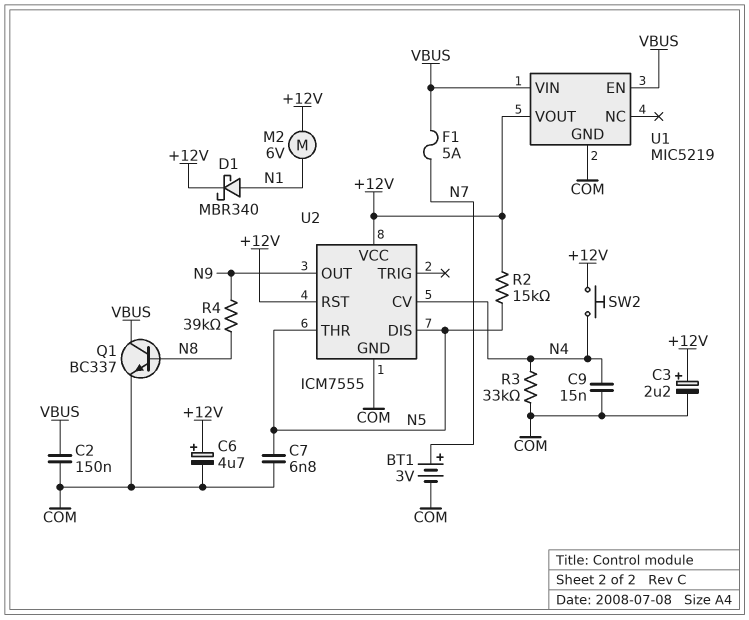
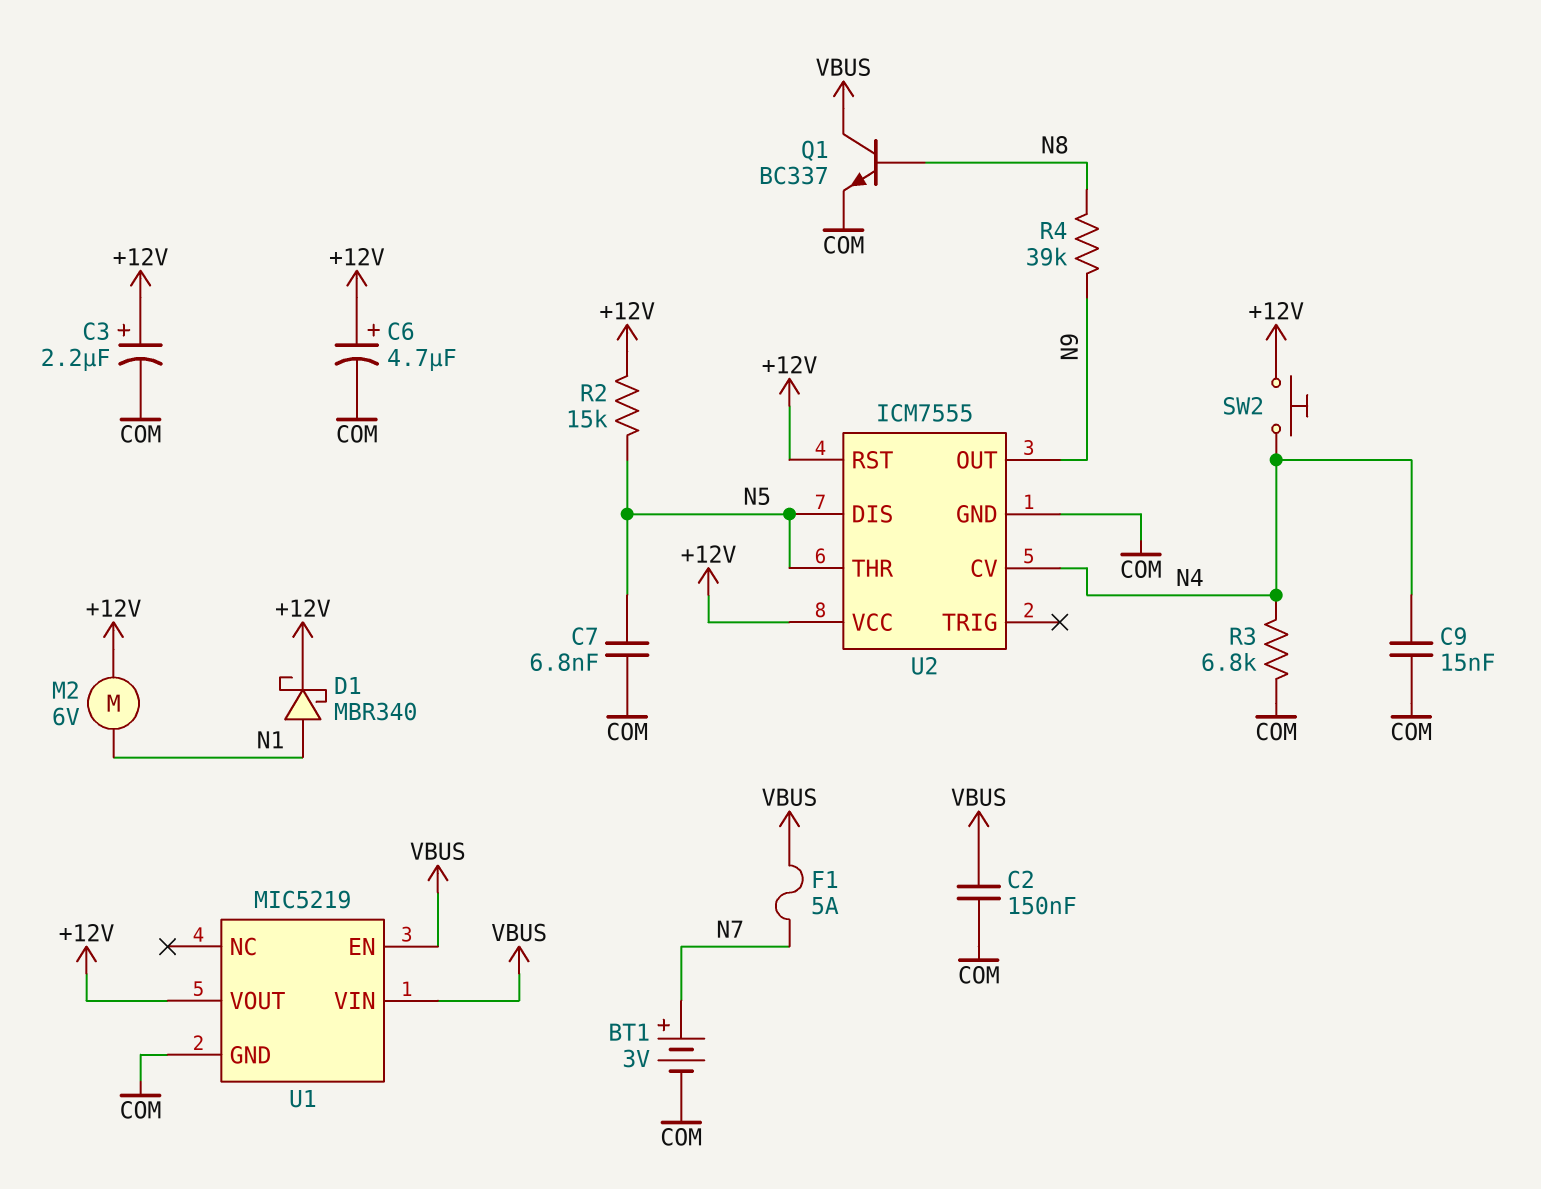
R3: 33k (COM, N4) -> 6.8k (COM, N4)

